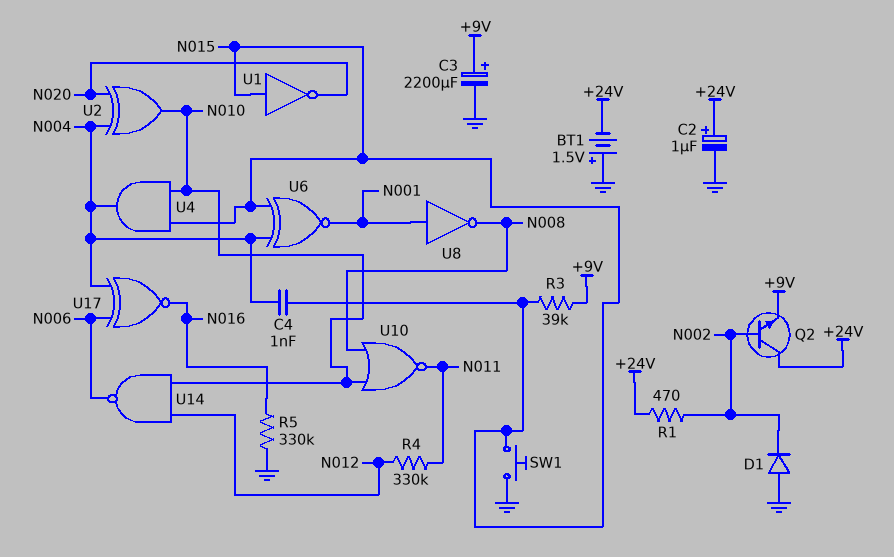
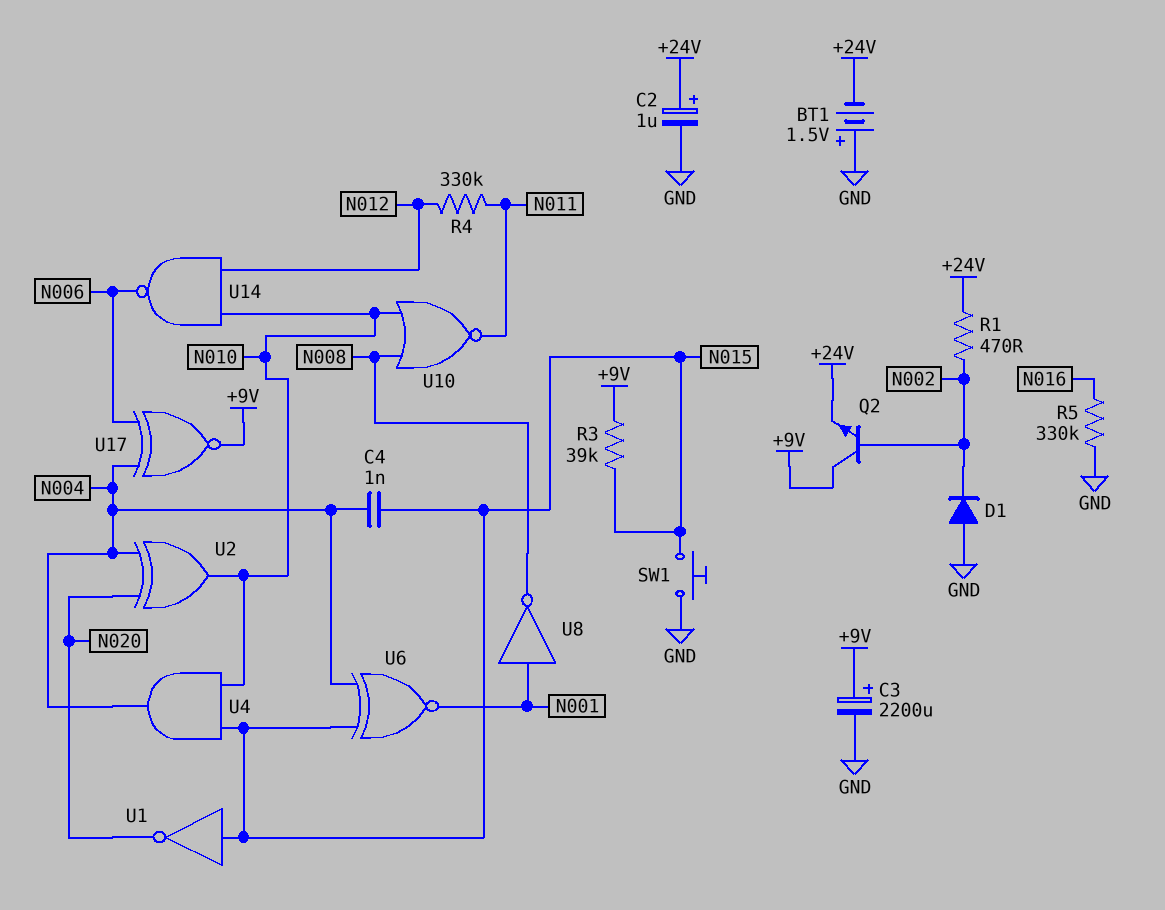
Q2: NPN (B N002, C +24V, E +9V) -> NPN (B N002, C +9V, E +24V)
U17: XNOR (in N004, in N006, out N016) -> XNOR (in N004, in N006, out +9V)

